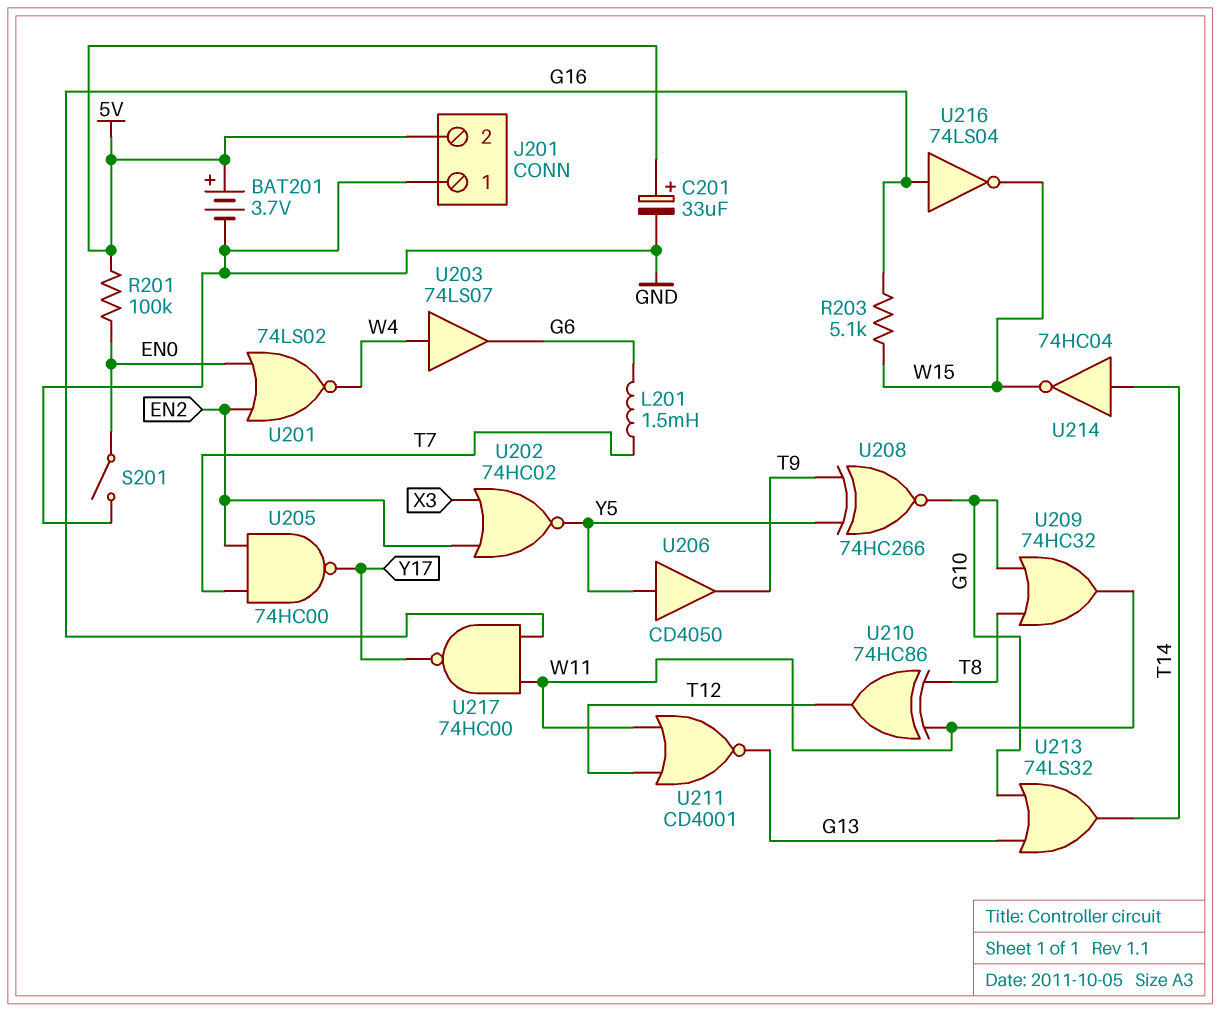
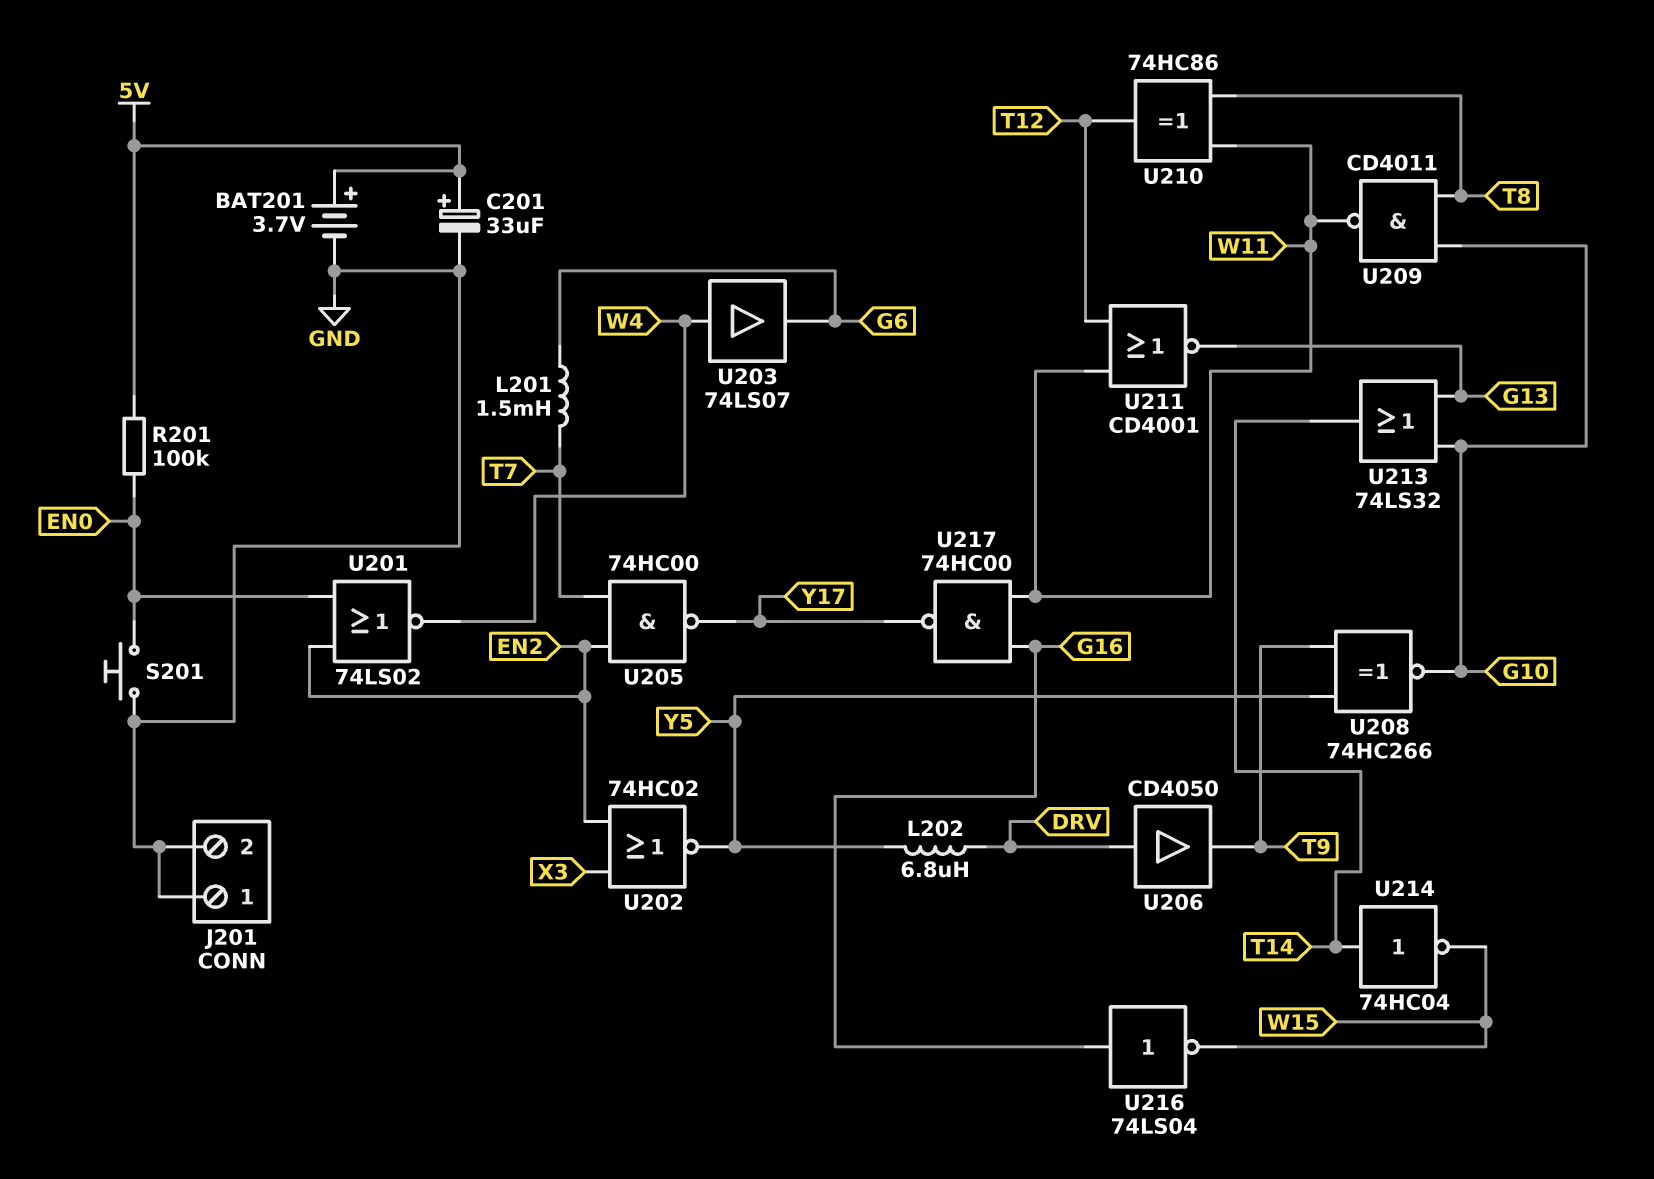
J201 pin 2: 5V -> GND
L202: none -> 6.8uH (DRV, Y5)
R203: 5.1k (G16, W15) -> none
S201: switch (EN0, GND) -> button (EN0, GND)
U206: buffer CD4050 (in Y5, out T9) -> buffer CD4050 (in DRV, out T9)
U209: OR 74HC32 (in G10, in T8, out W11) -> NAND CD4011 (in G10, in T8, out W11)

